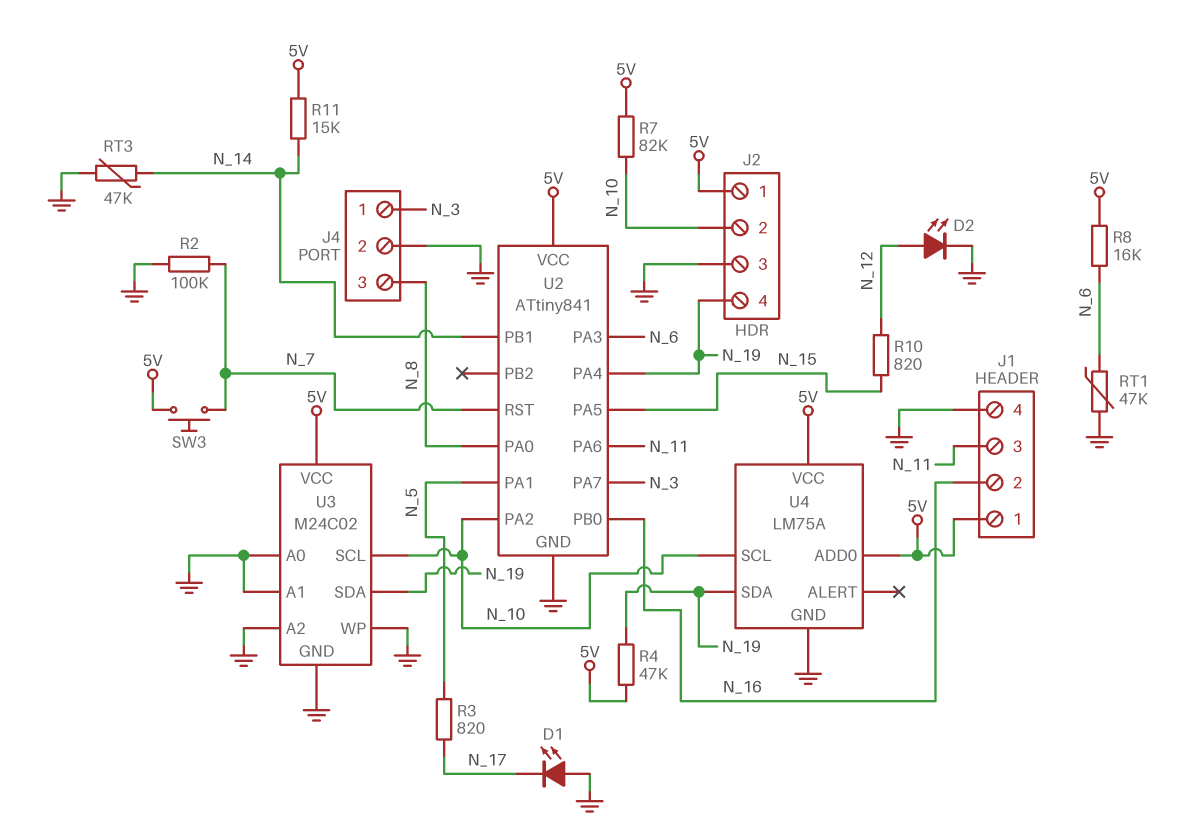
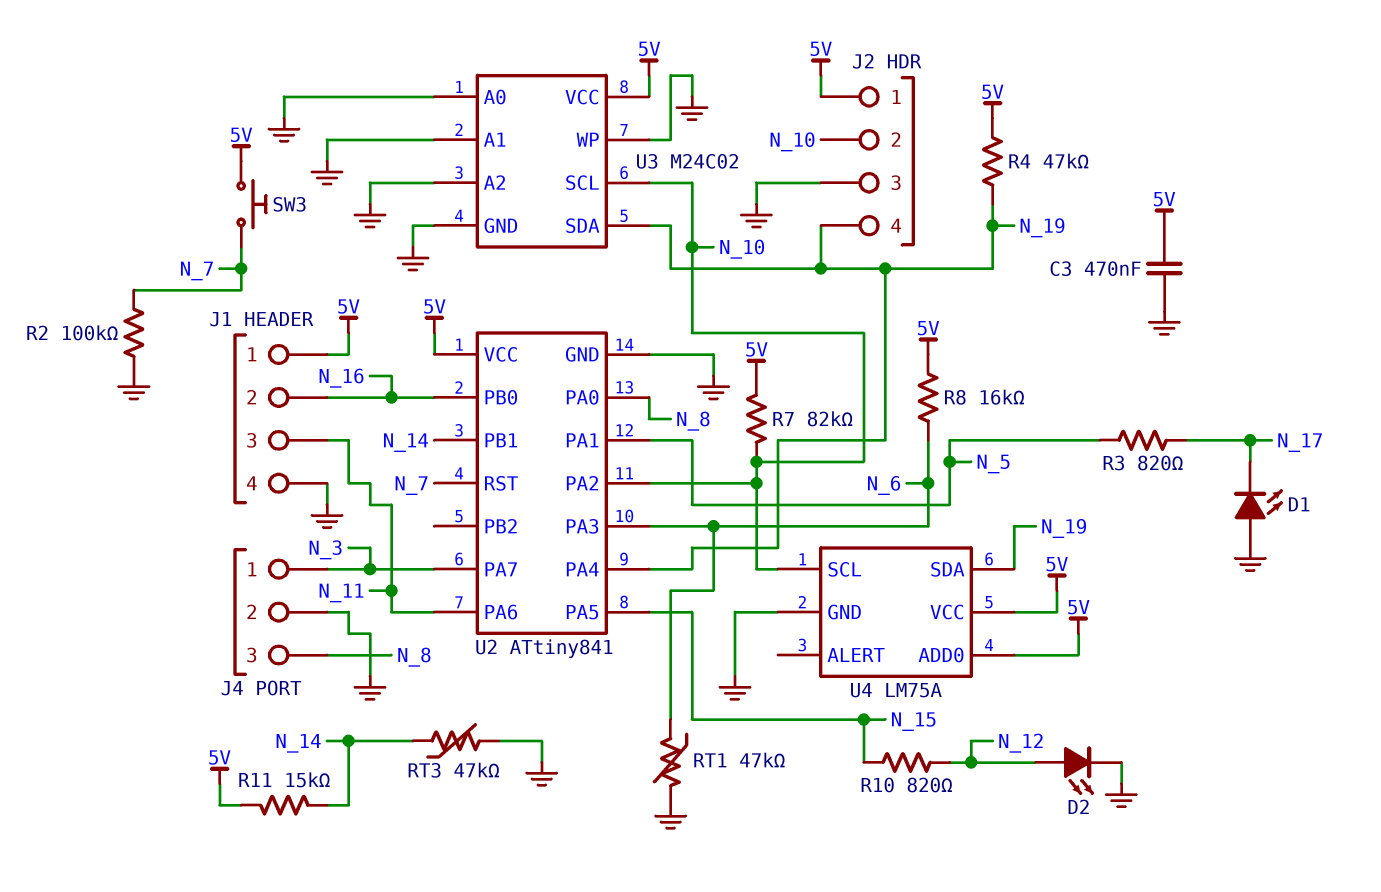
C3: none -> 470nF (5V, GND)

